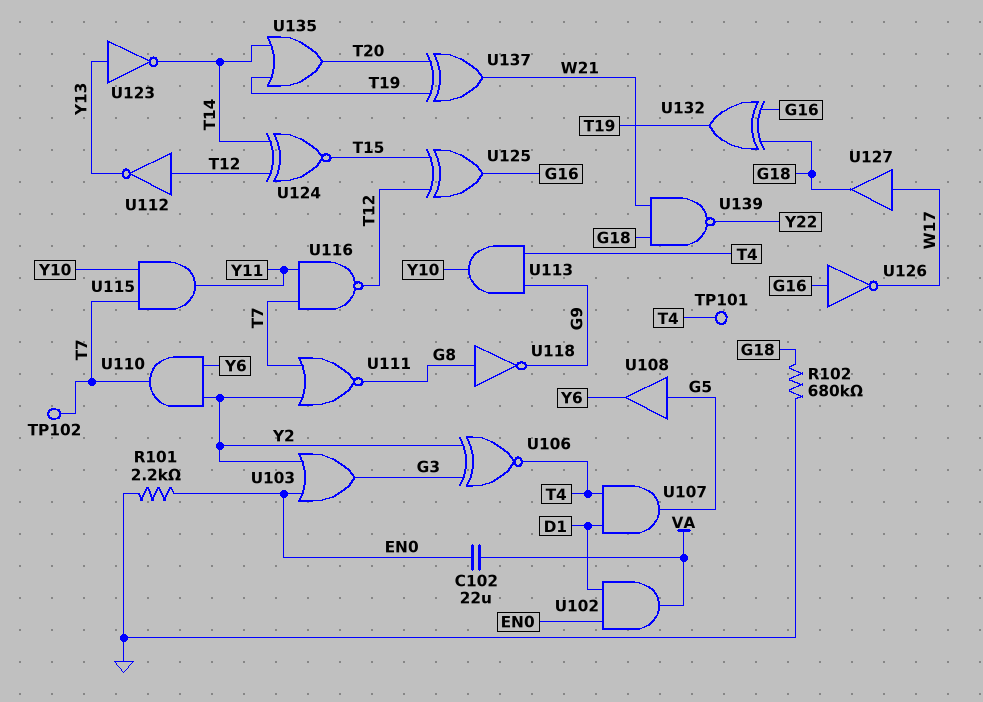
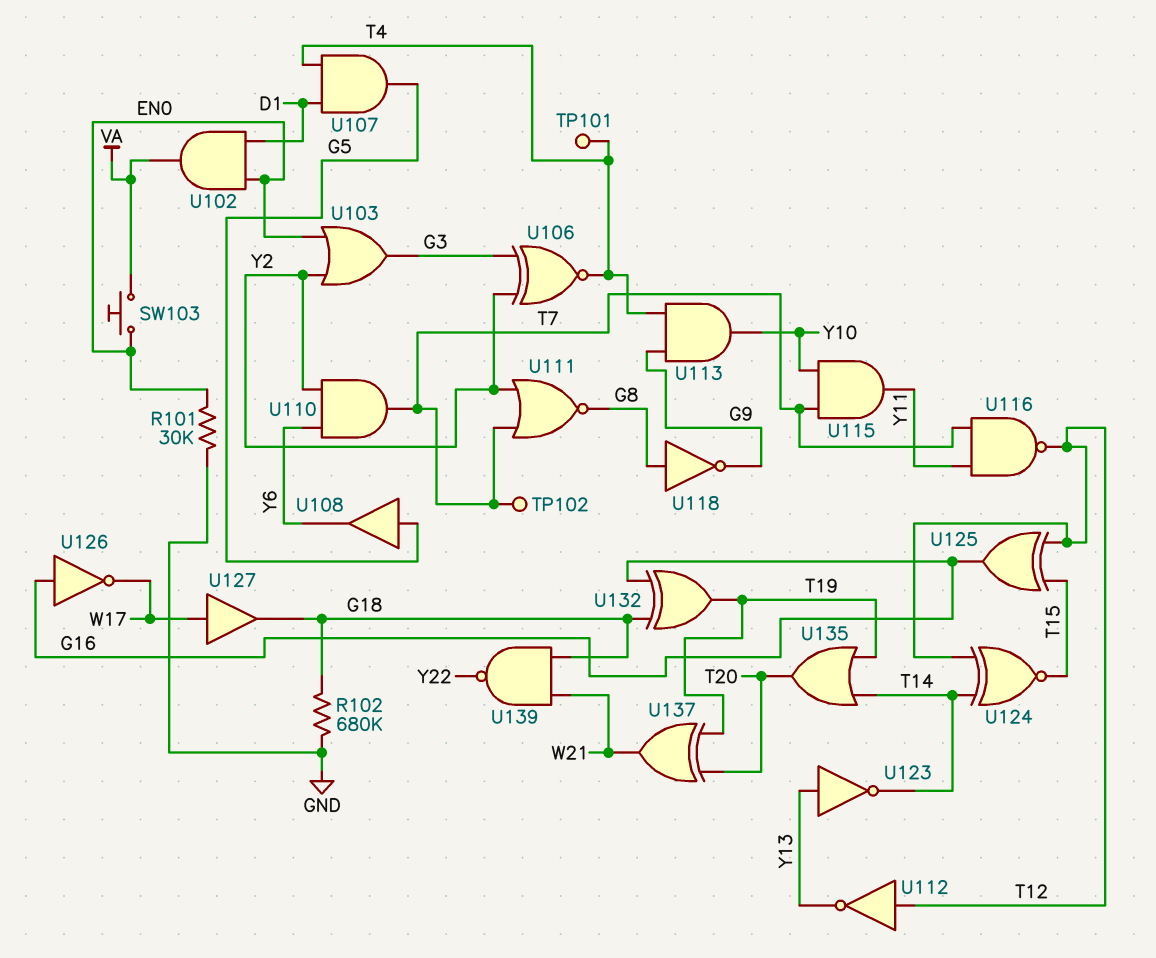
C102: 22uF (EN0, VA) -> none
R101: 2.2k (EN0, GND) -> 30k (EN0, GND)
SW103: none -> button (EN0, VA)

